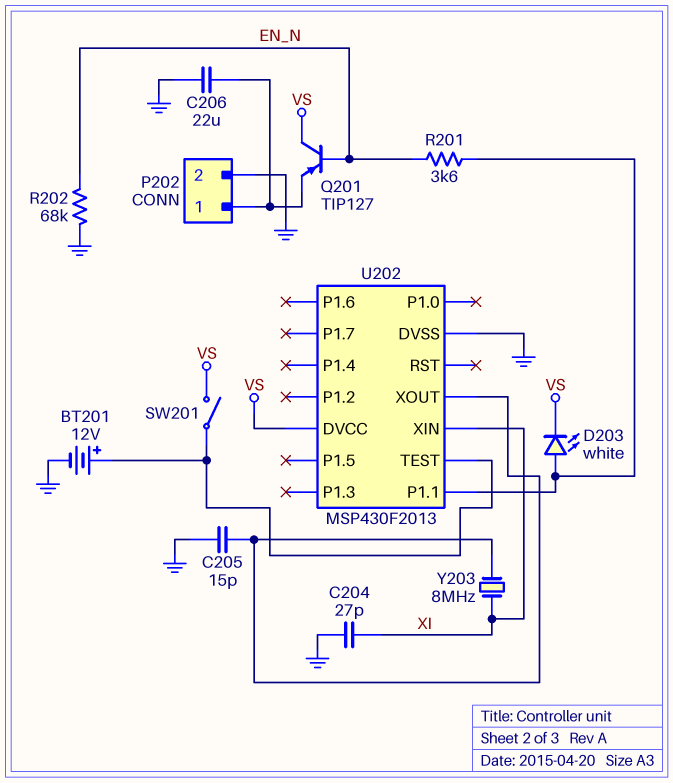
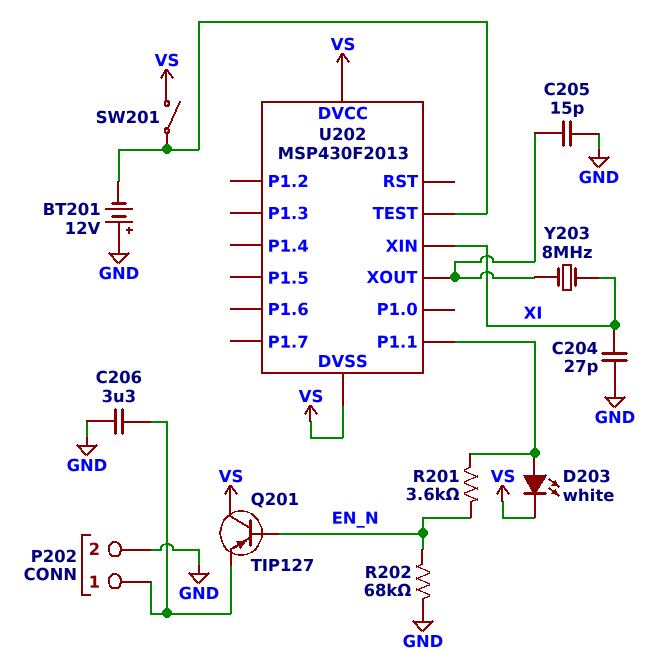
BT201: 12V (plus U202/TEST, minus GND) -> 12V (plus GND, minus U202/TEST)
C206: 22uF (GND, P202/1) -> 3.3uF (GND, P202/1)
U202 pin DVSS: GND -> VS

